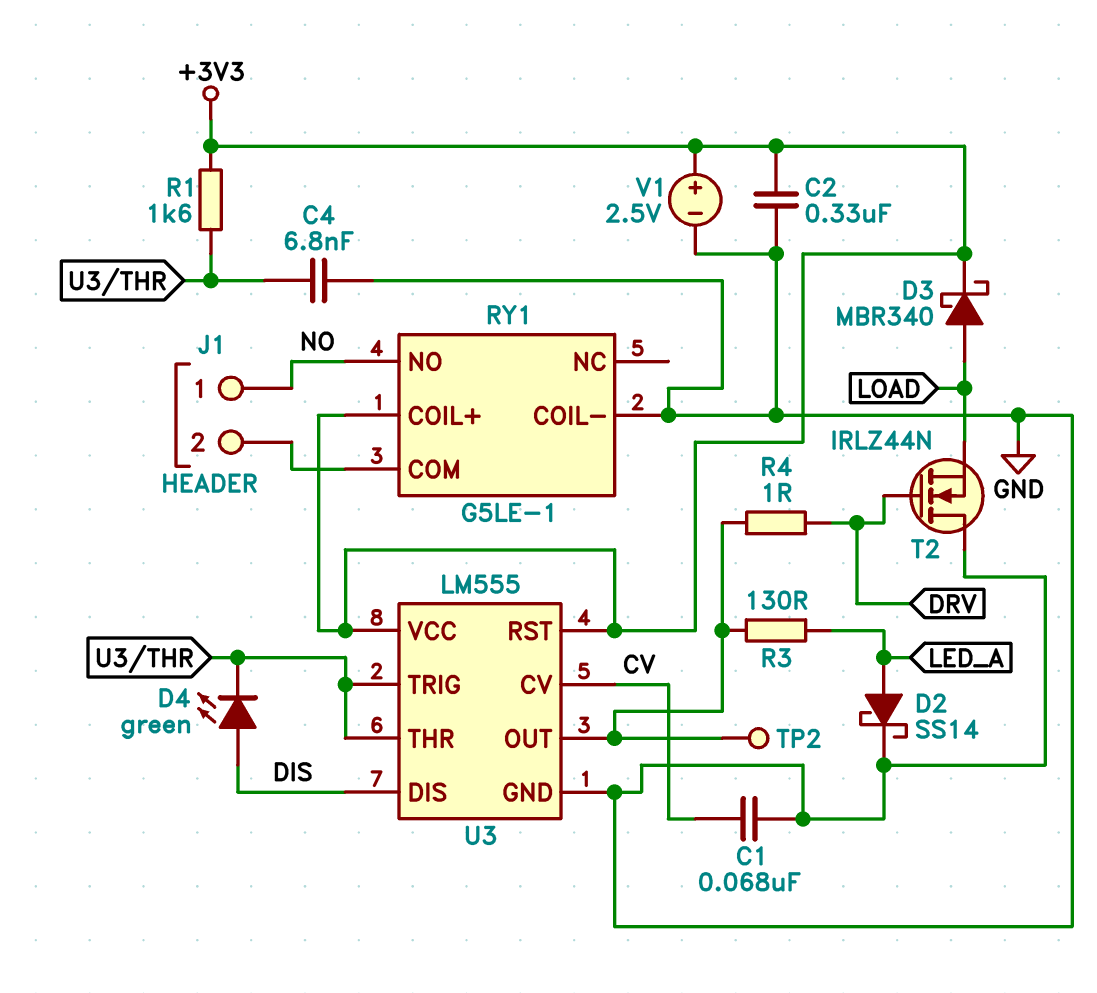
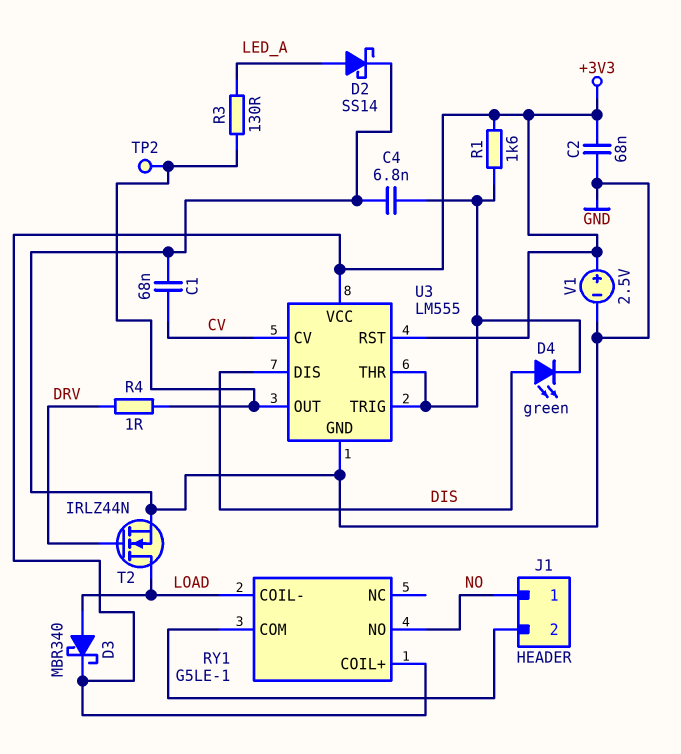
C2: 330nF (+3V3, GND) -> 68nF (+3V3, GND)
RY1 pin COIL-: GND -> LOAD
T2: NMOS IRLZ44N (G DRV, D GND, S LOAD) -> NMOS IRLZ44N (G DRV, D LOAD, S GND)

